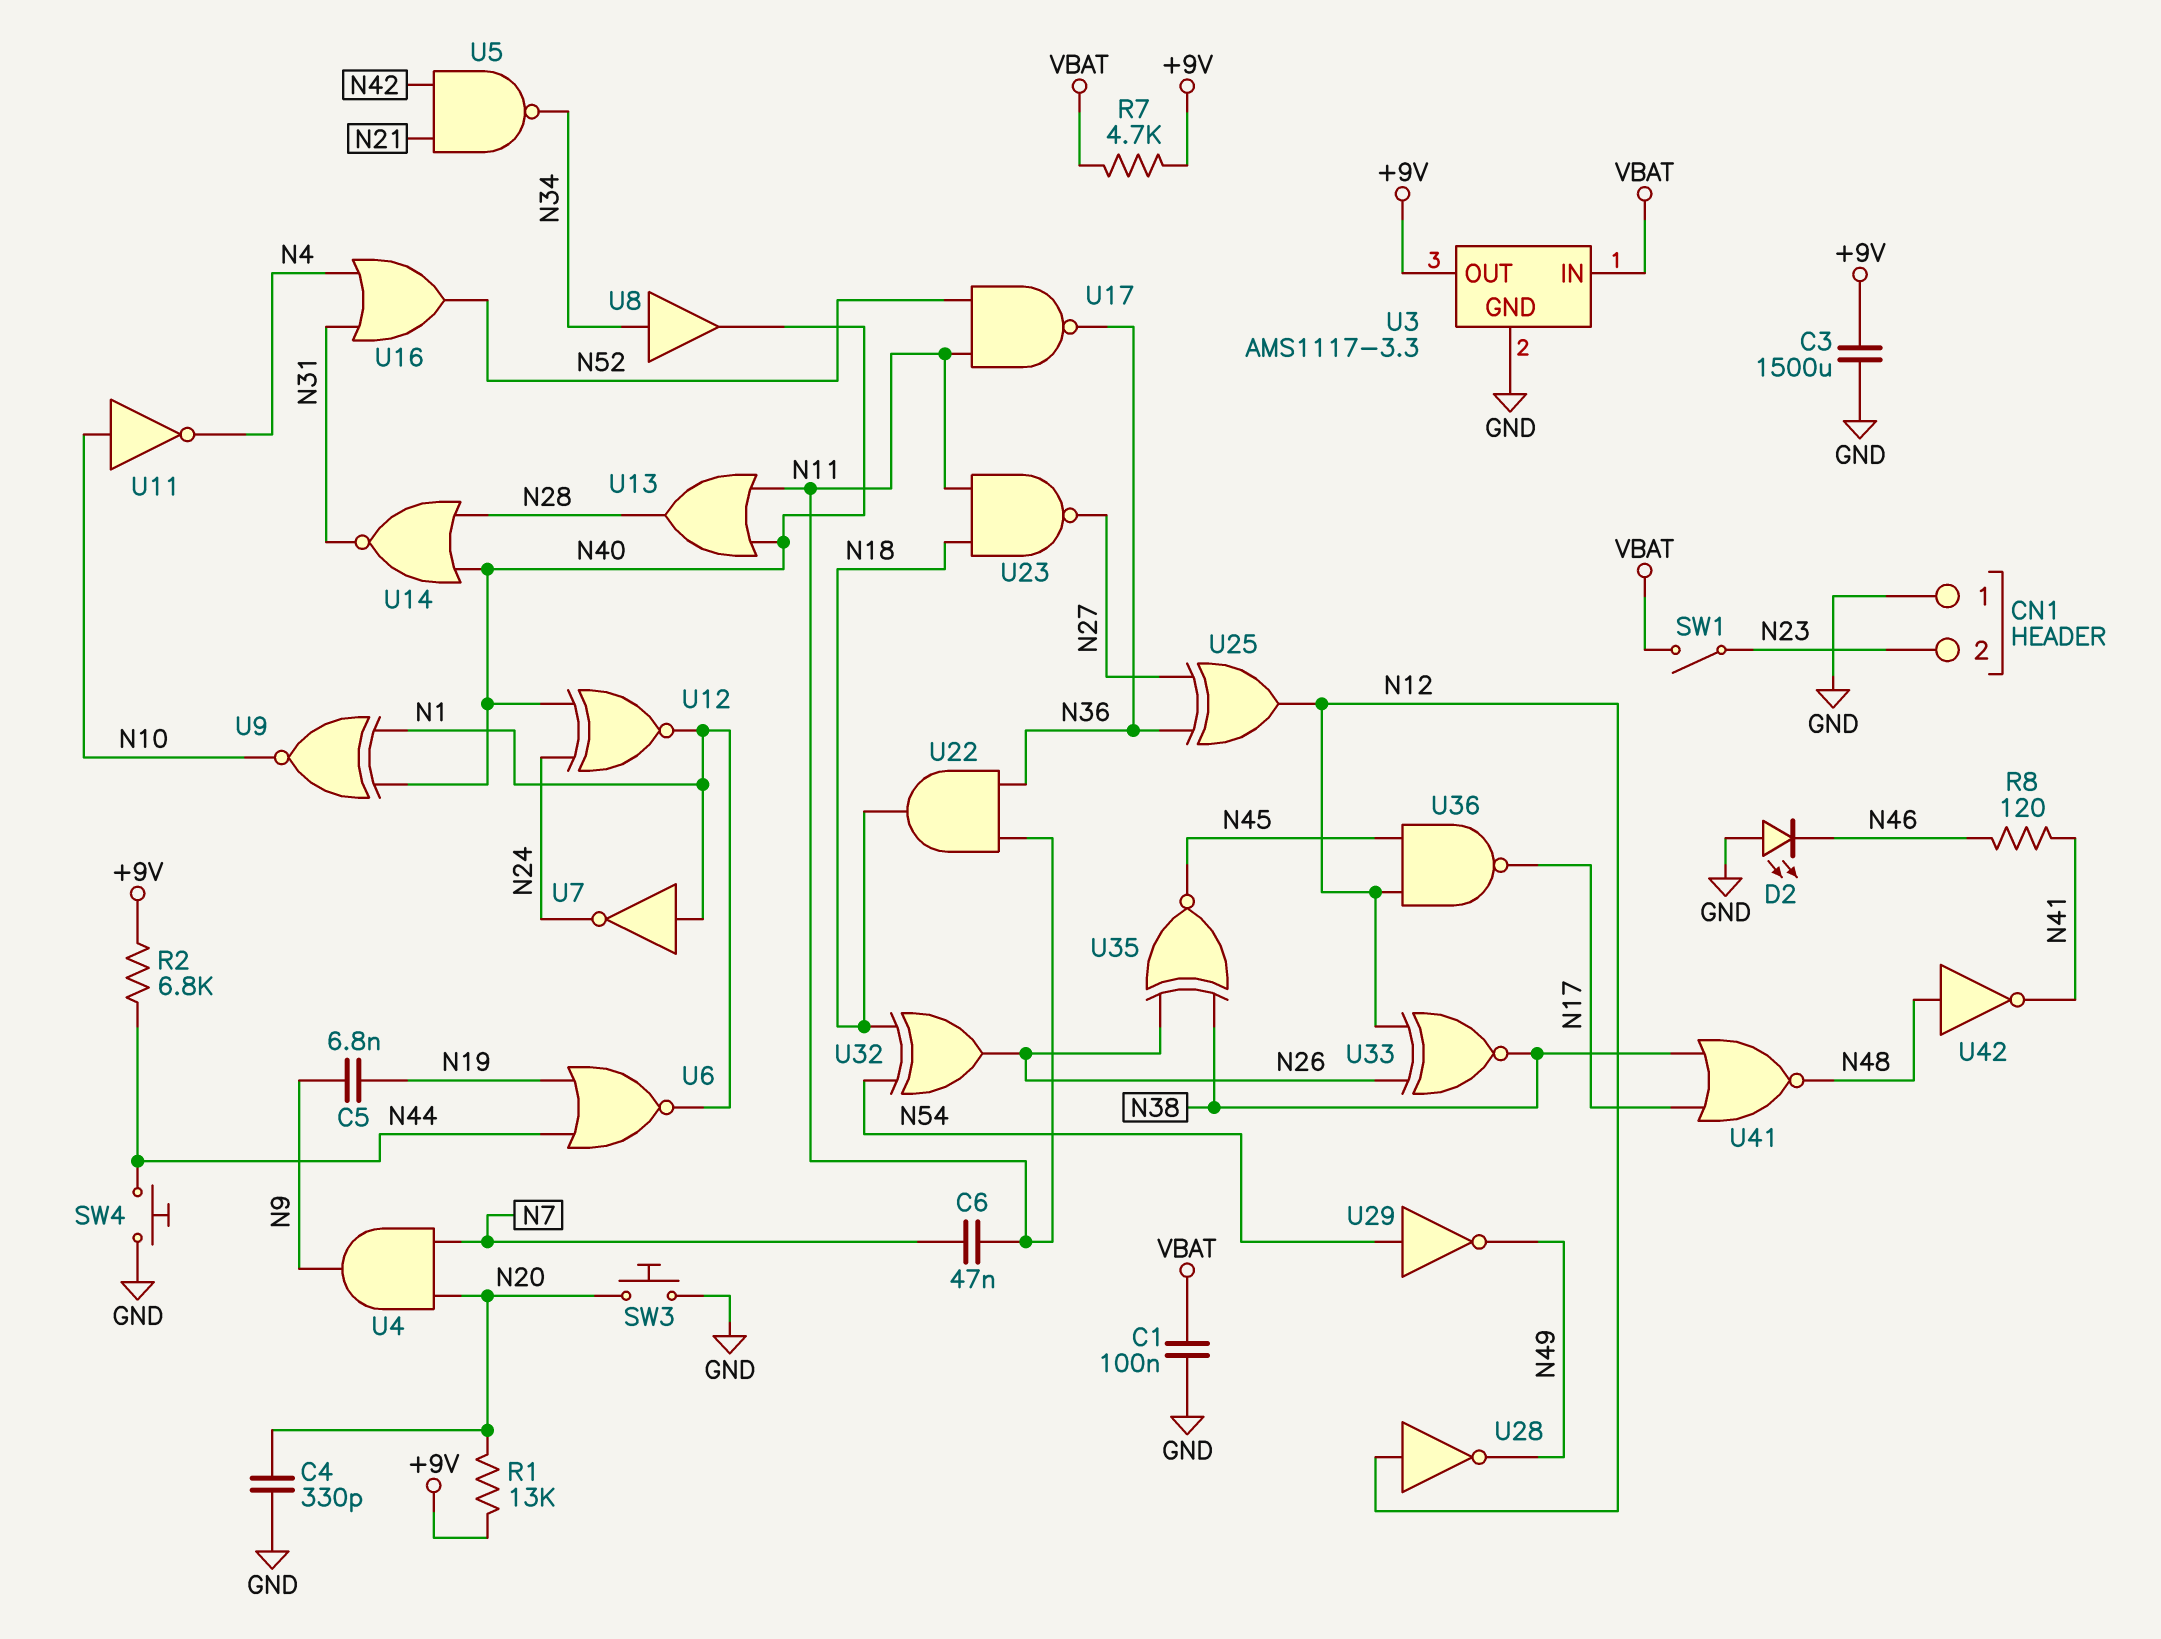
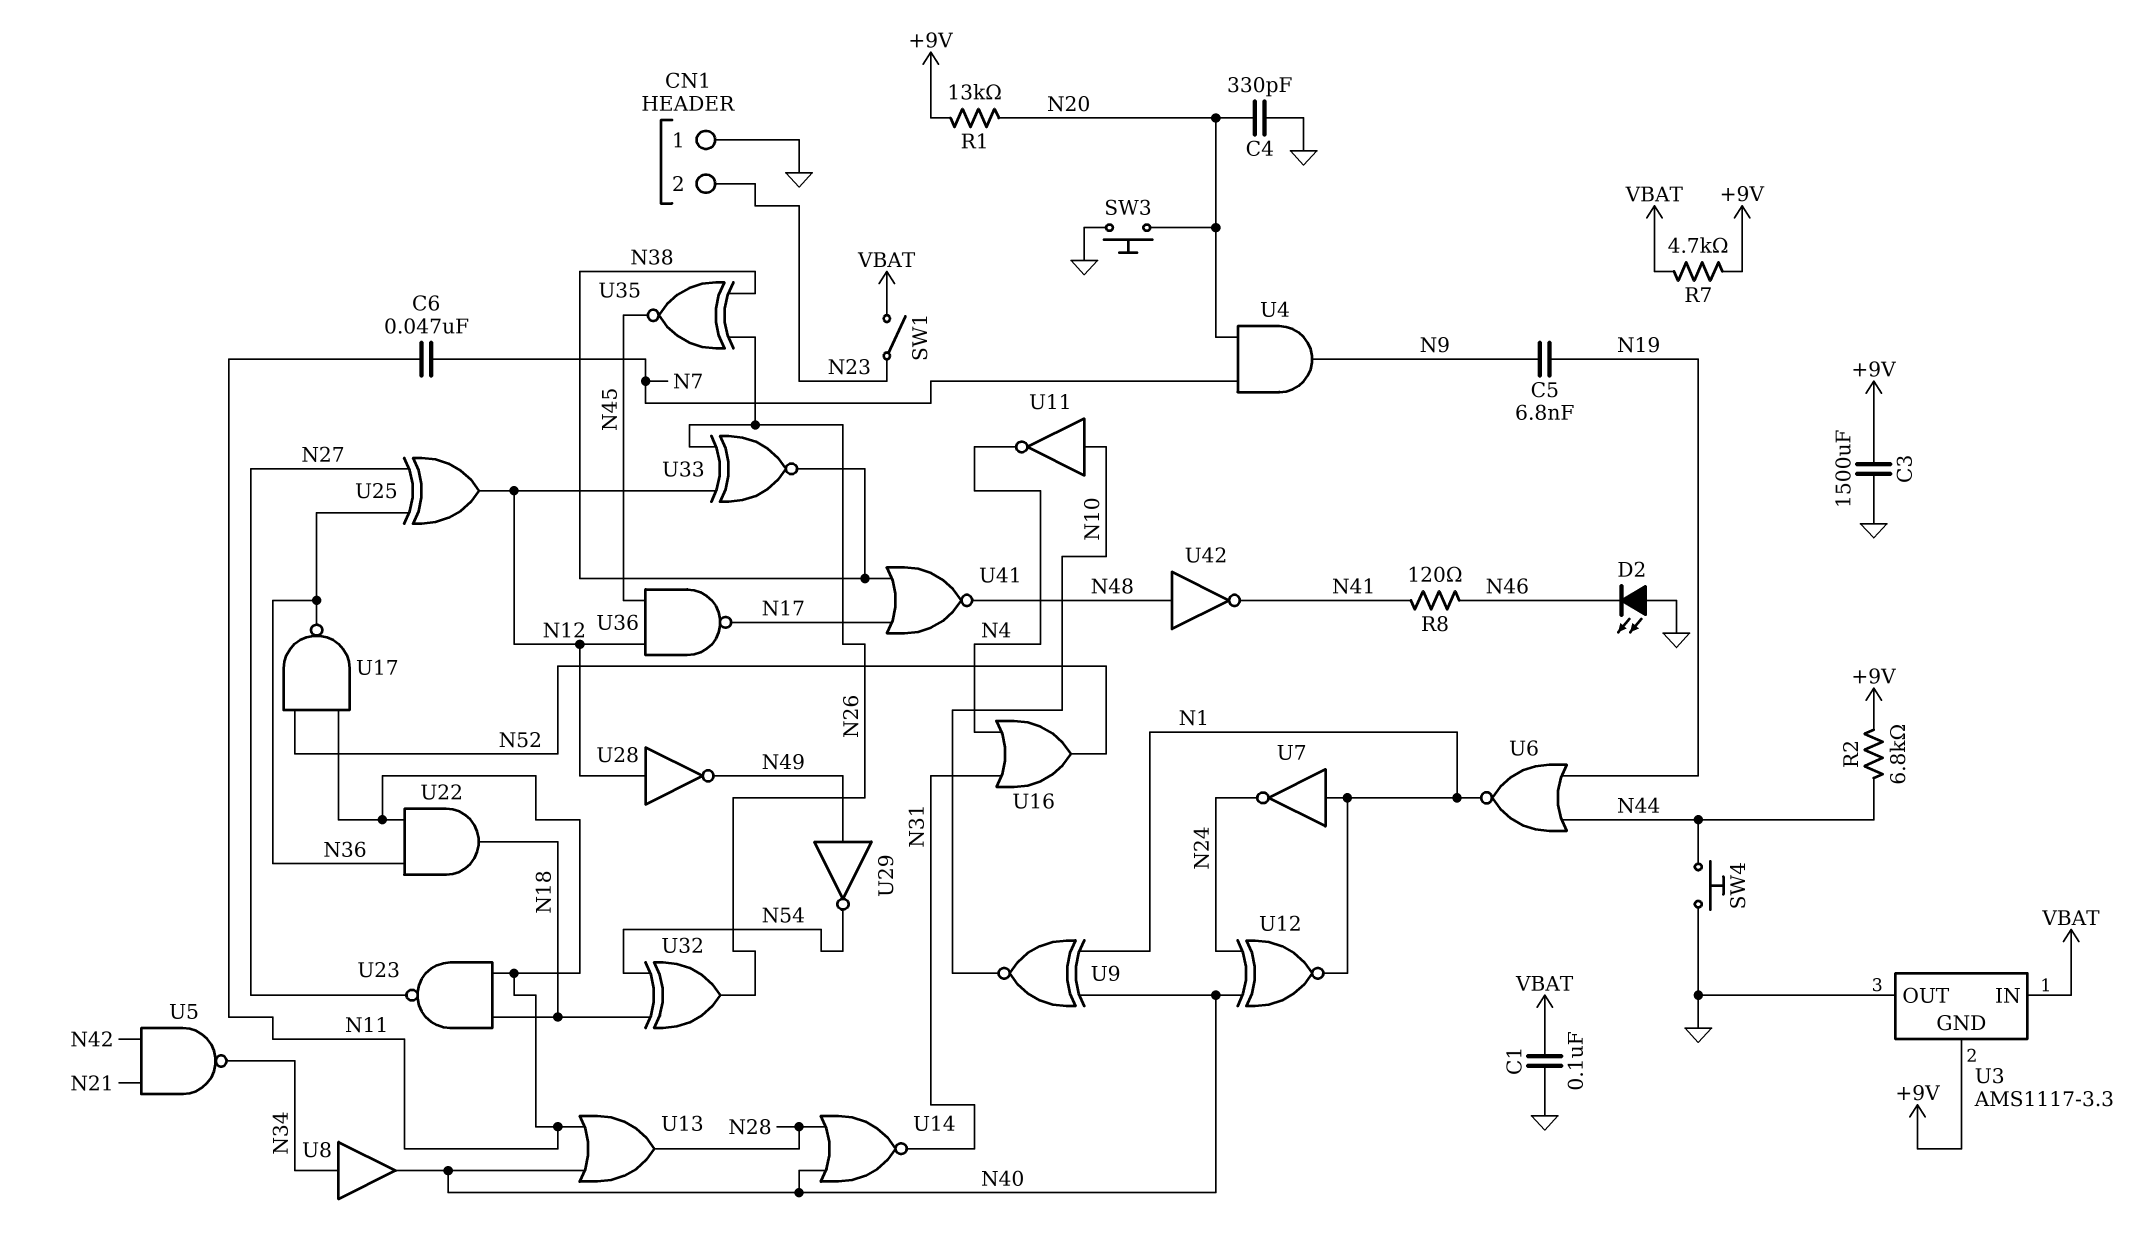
U3 pin GND: GND -> +9V
U3 pin OUT: +9V -> GND
U29: NOT (in N54, out N49) -> NOT (in N49, out N54)

